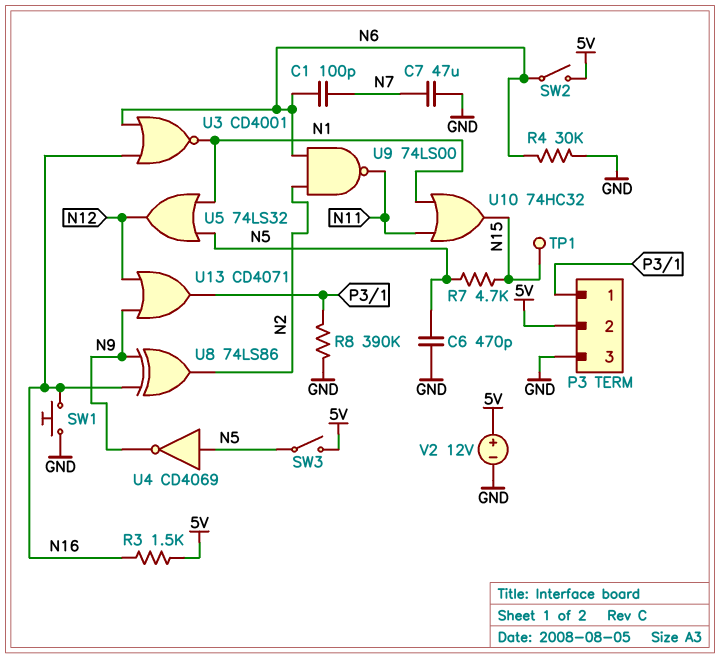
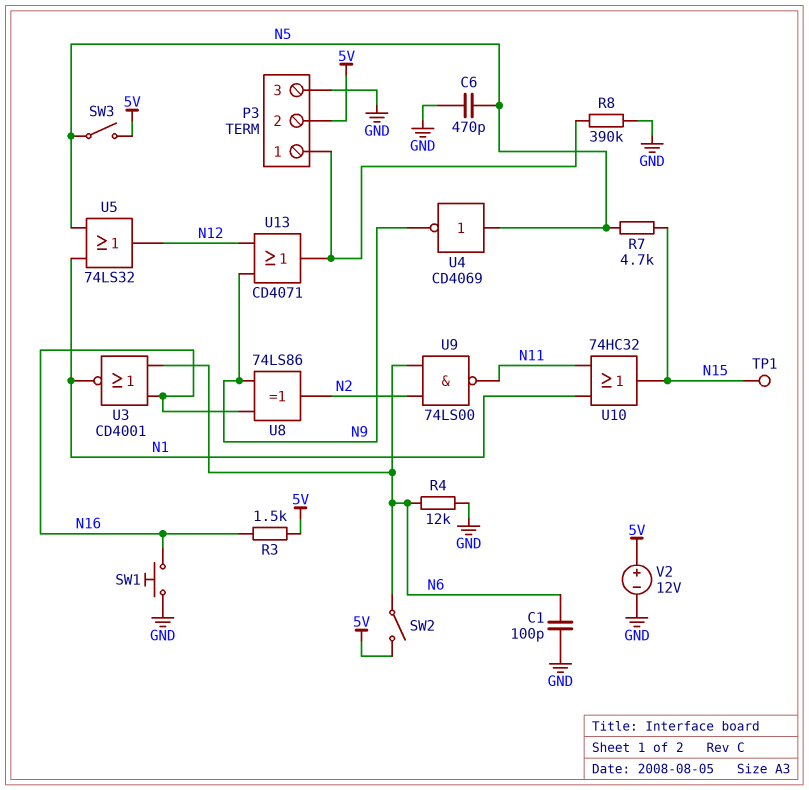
C1: 100pF (N6, N7) -> 100pF (GND, N6)
C7: 47uF (GND, N7) -> none
R4: 30k (GND, N6) -> 12k (GND, N6)

